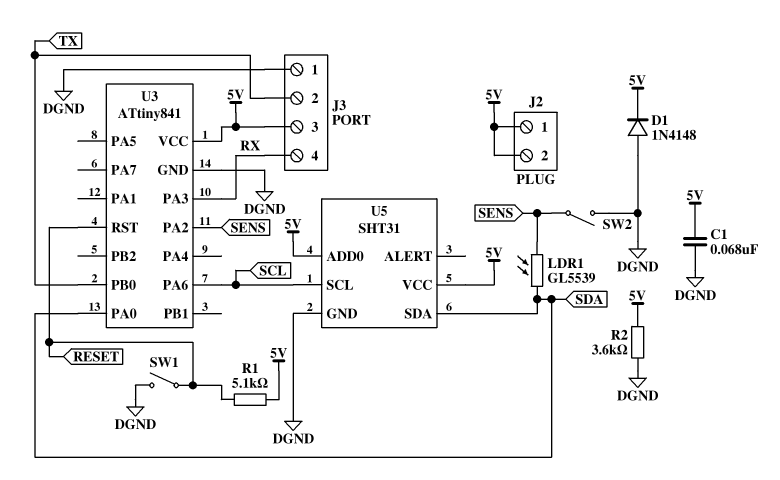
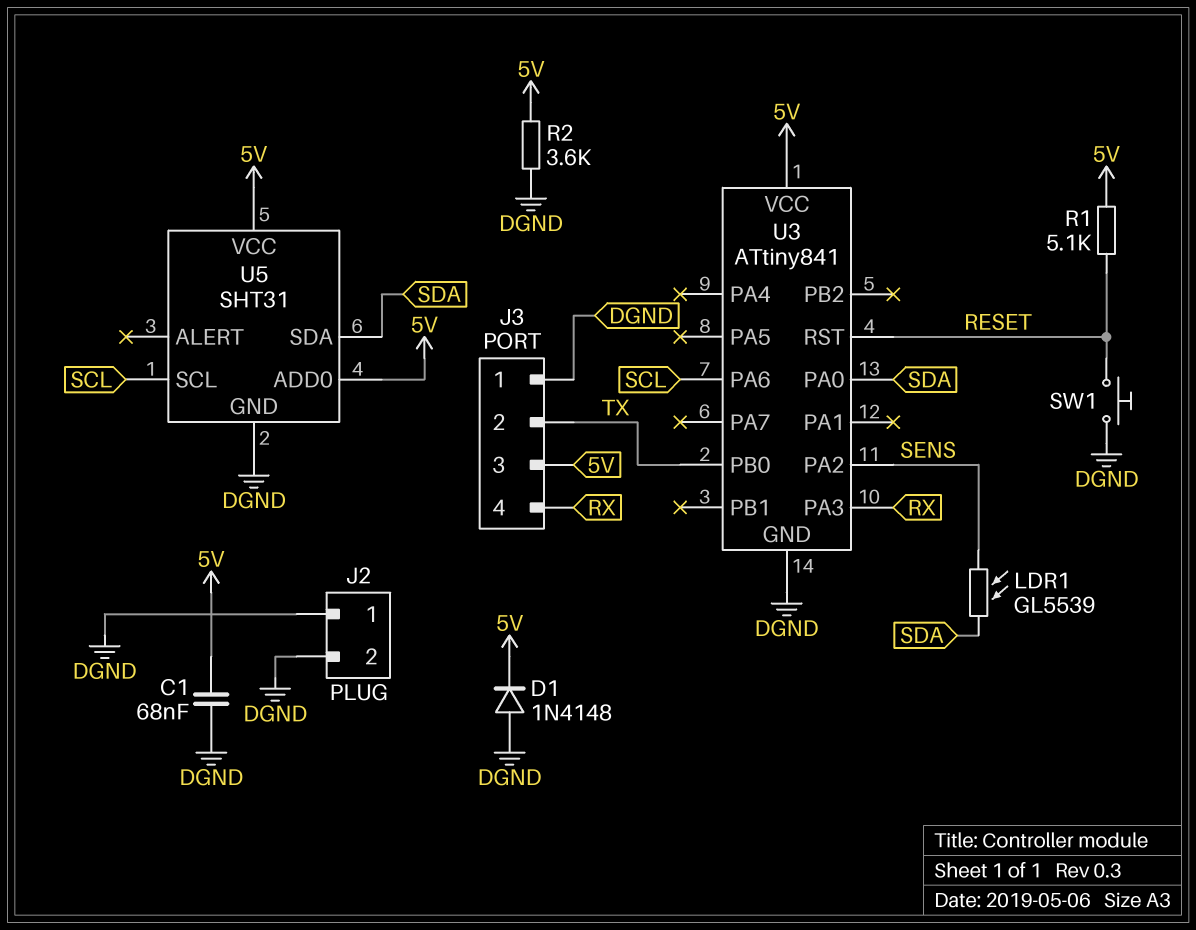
J2 pin 1: 5V -> DGND
J2 pin 2: 5V -> DGND
SW1: switch (DGND, RESET) -> button (DGND, RESET)
SW2: switch (DGND, SENS) -> none

